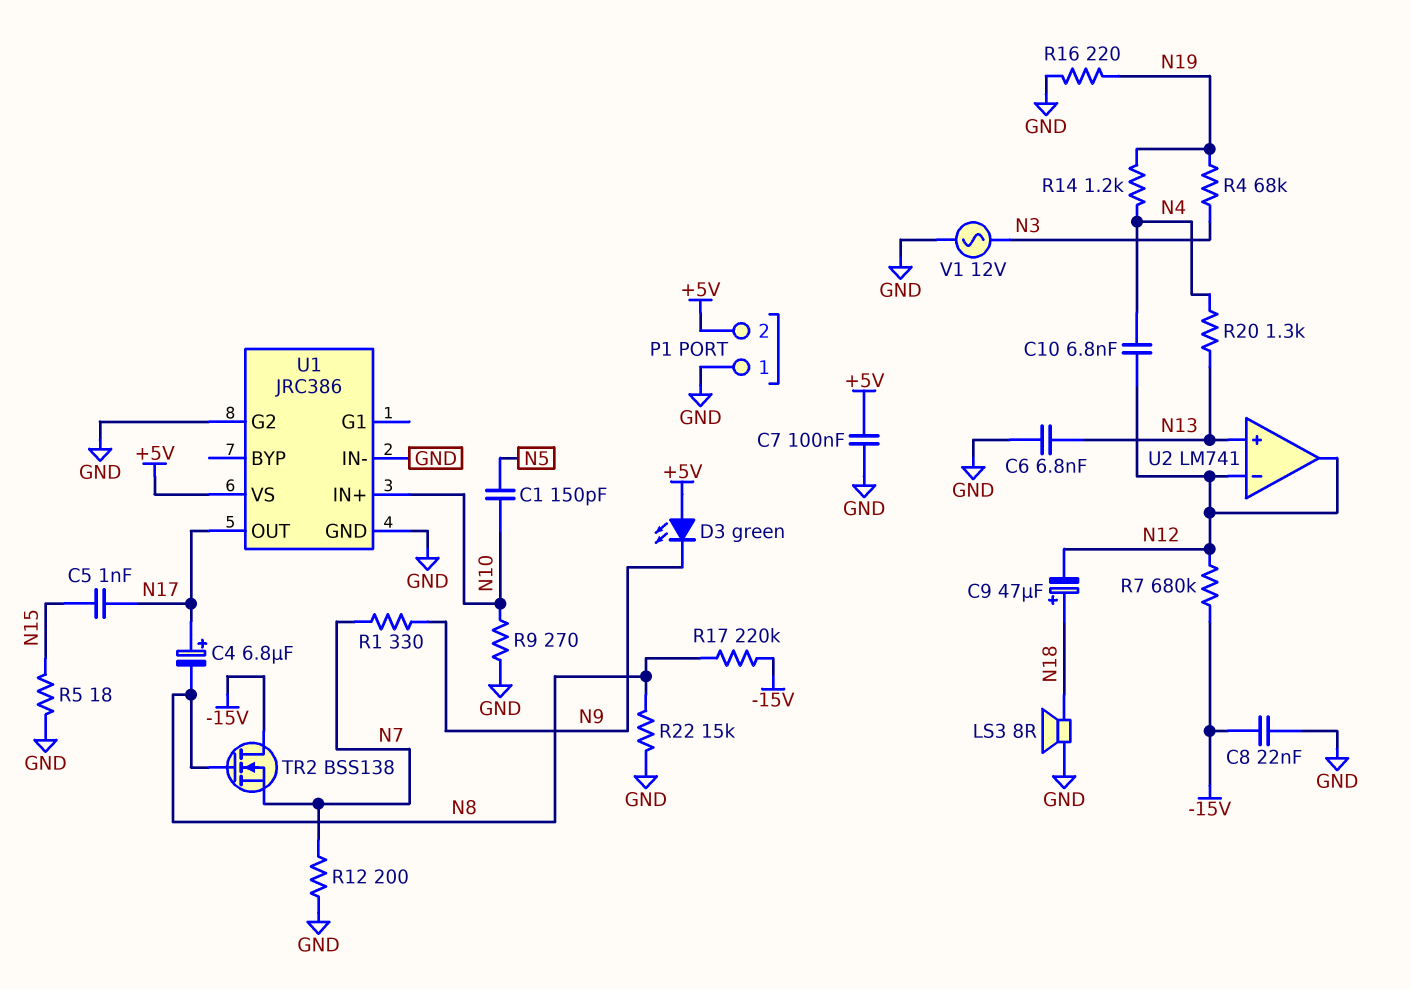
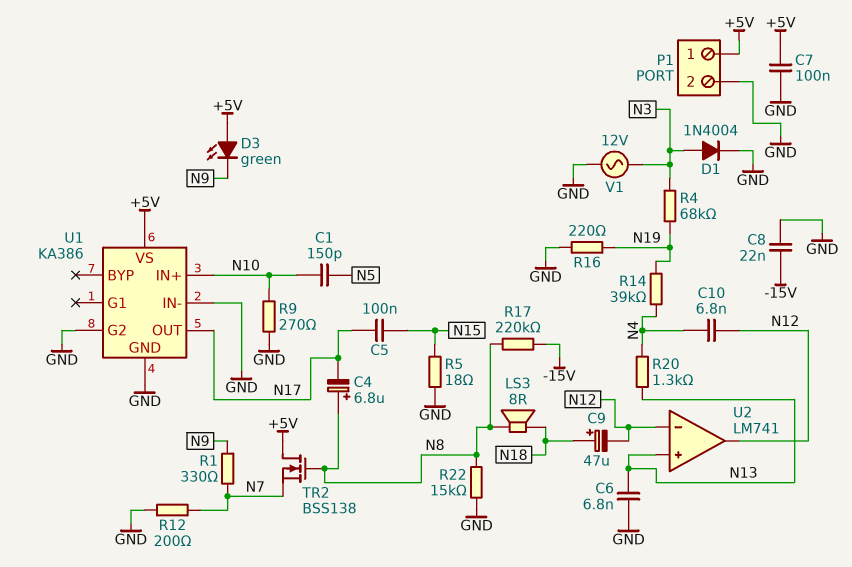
C4: 6.8uF (plus N17, minus N8) -> 6.8uF (plus N8, minus N17)
C5: 1nF (N15, N17) -> 100nF (N15, N17)
D1: none -> diode 1N4004 (A N3, K GND)
LS3: speaker 8R (GND, N18) -> speaker 8R (N8, N18)
P1 pin 1: GND -> +5V
P1 pin 2: +5V -> GND
R7: 680k (-15V, N12) -> none
R14: 1.2k (N4, N19) -> 39k (N4, N19)
TR2: NMOS BSS138 (G N8, D -15V, S N7) -> NMOS BSS138 (G N8, D +5V, S N7)
U1: JRC386 -> KA386

